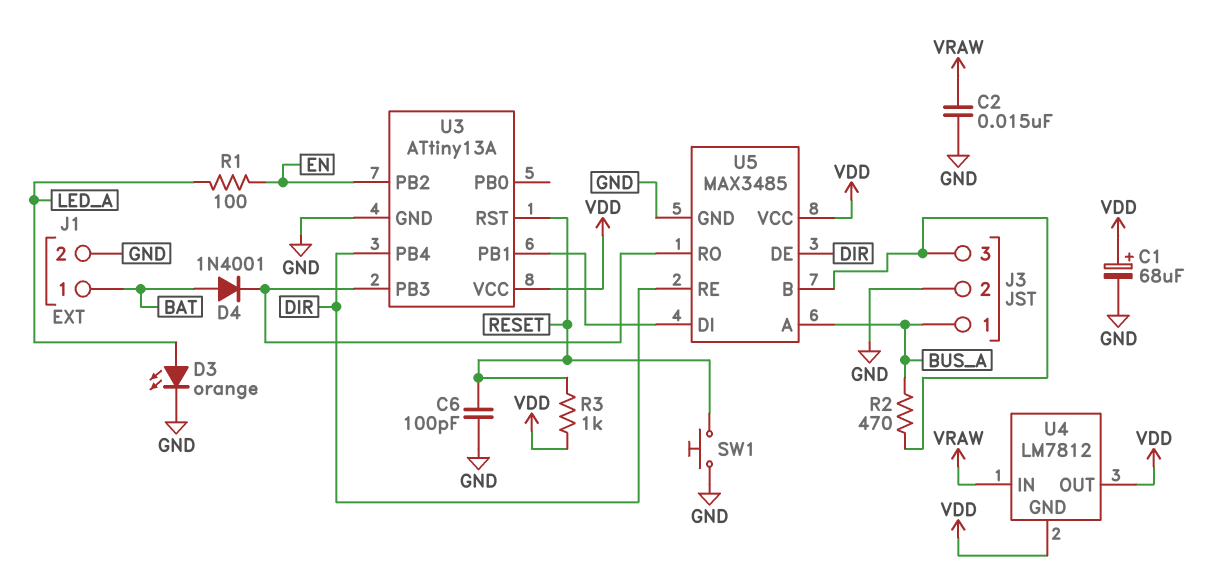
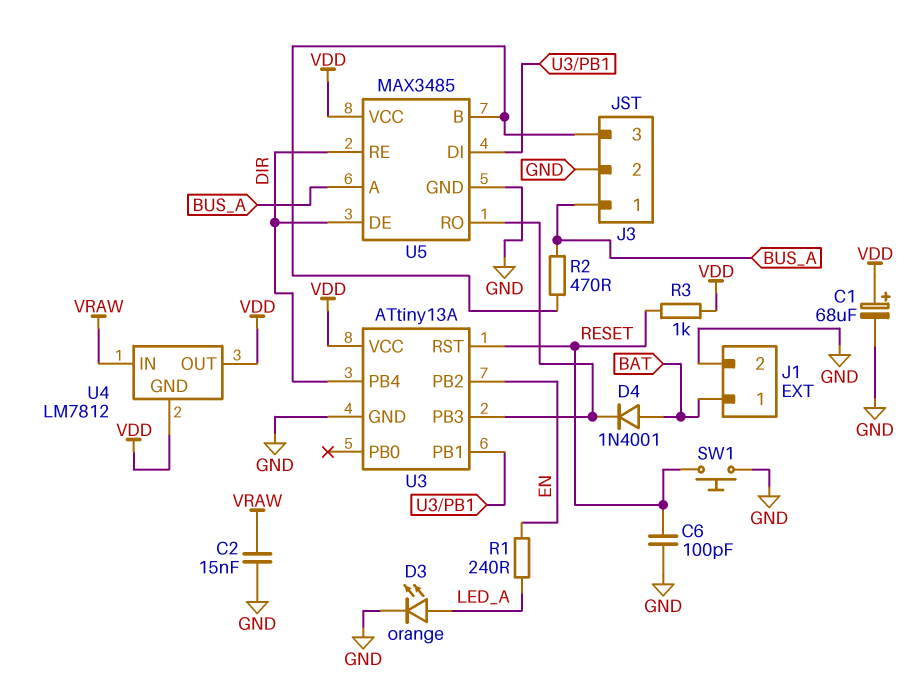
R1: 100 (EN, LED_A) -> 240 (EN, LED_A)

